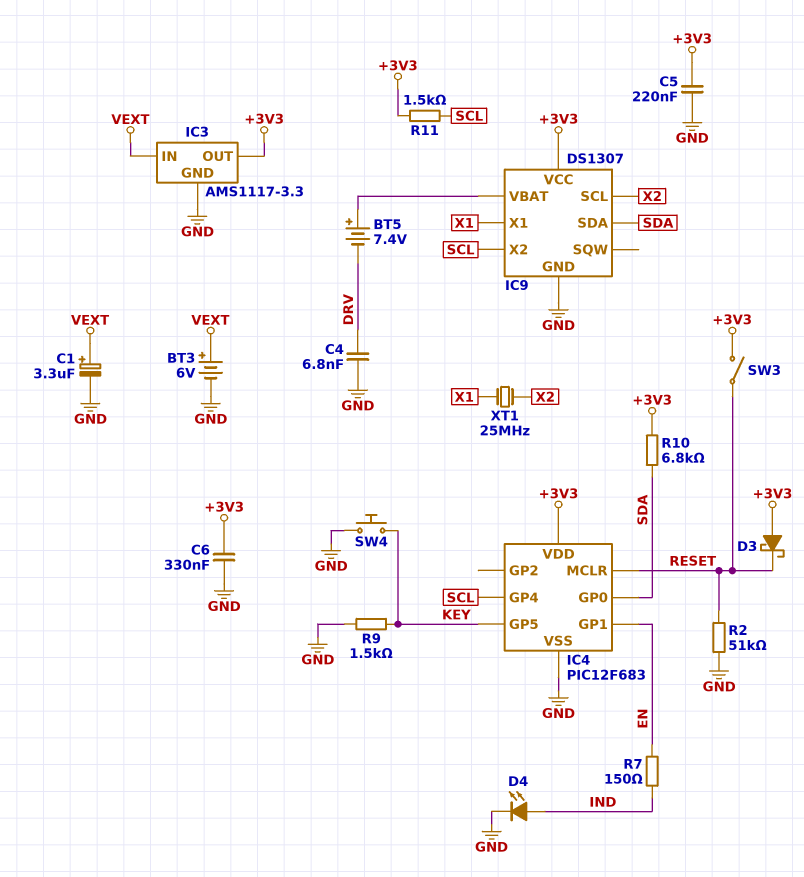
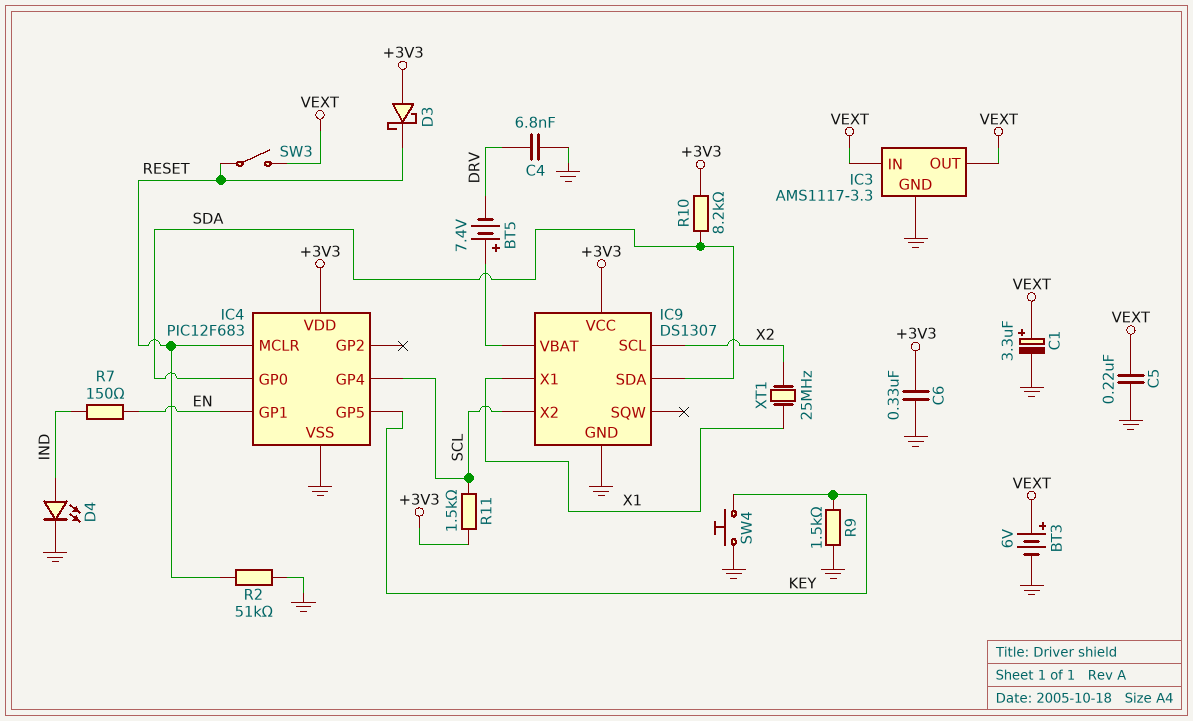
C5: 220nF (+3V3, GND) -> 220nF (GND, VEXT)
IC3 pin OUT: +3V3 -> VEXT
R10: 6.8k (+3V3, SDA) -> 8.2k (+3V3, SDA)
SW3: switch (+3V3, RESET) -> switch (RESET, VEXT)

